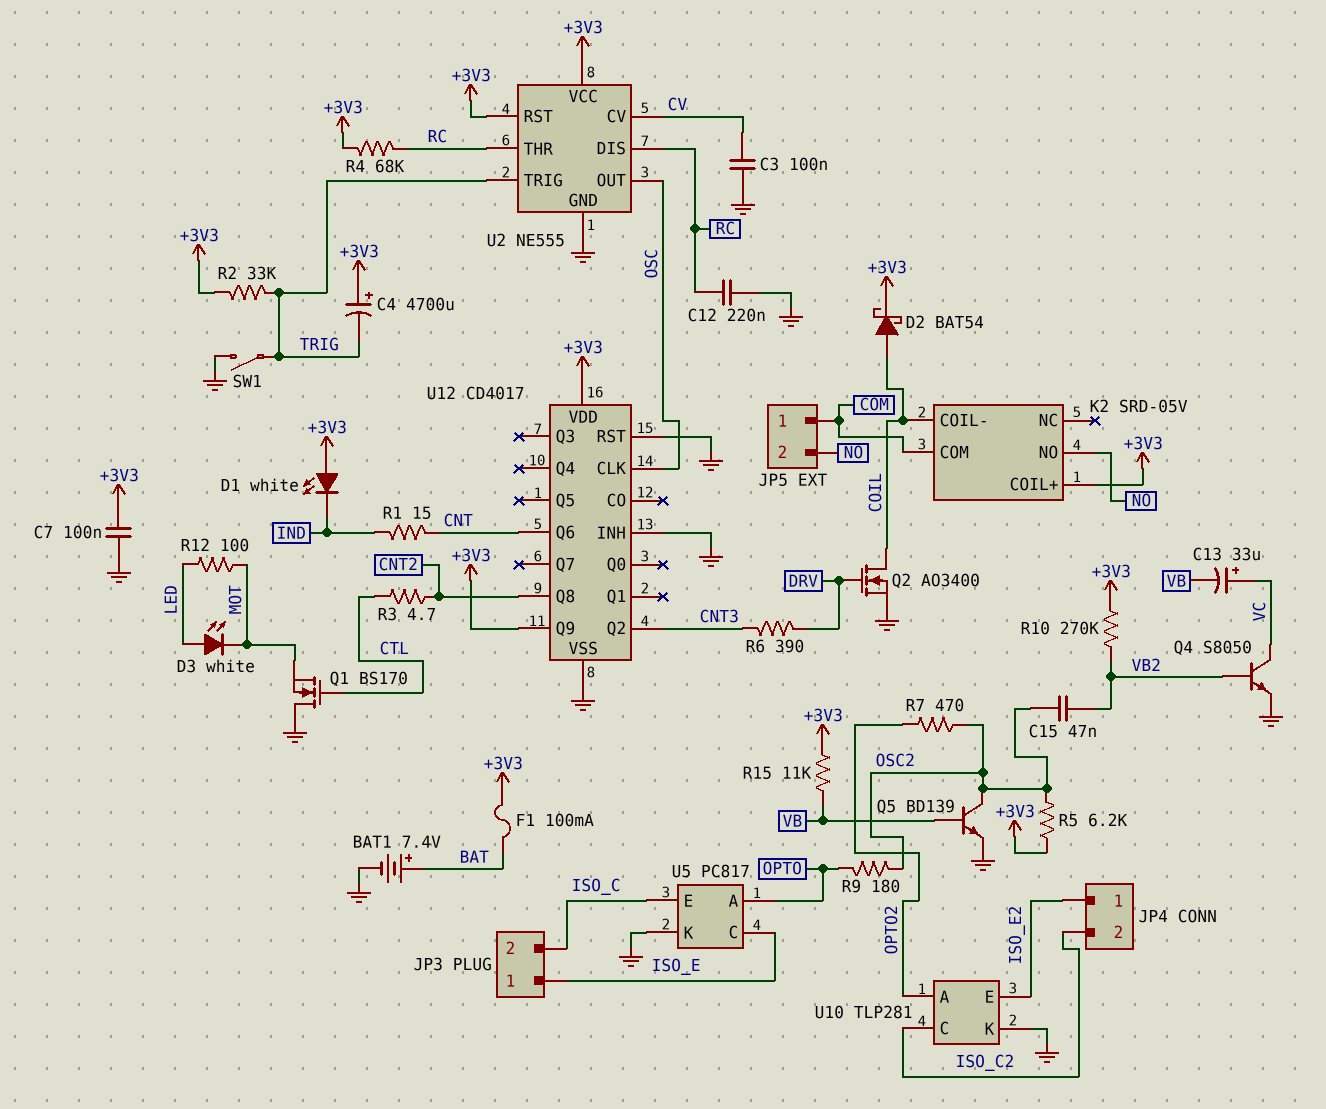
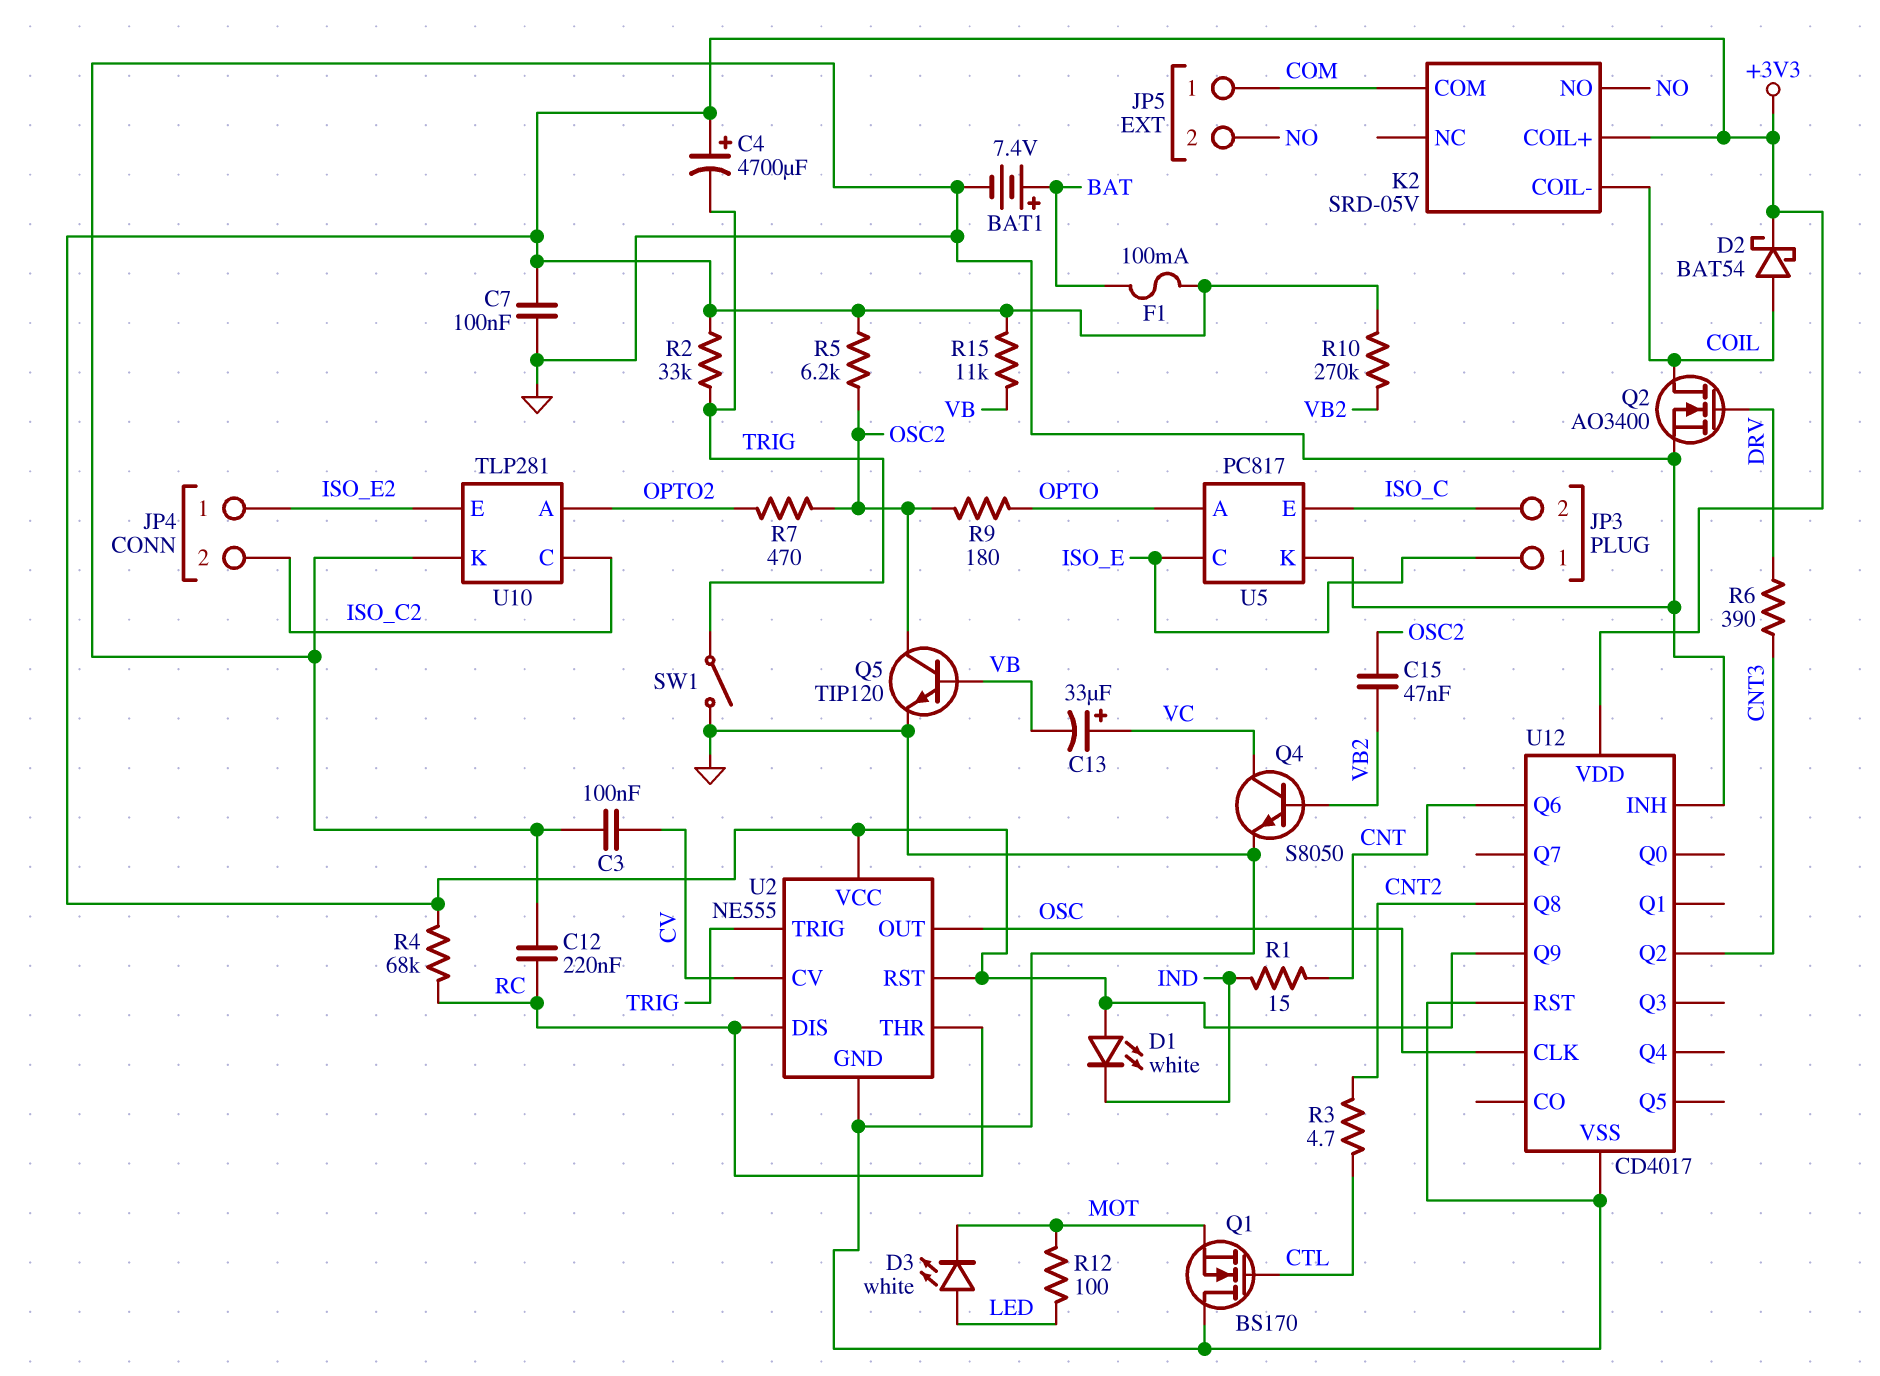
Q5: NPN BD139 (B VB, C OSC2, E GND) -> NPN TIP120 (B VB, C OSC2, E GND)

